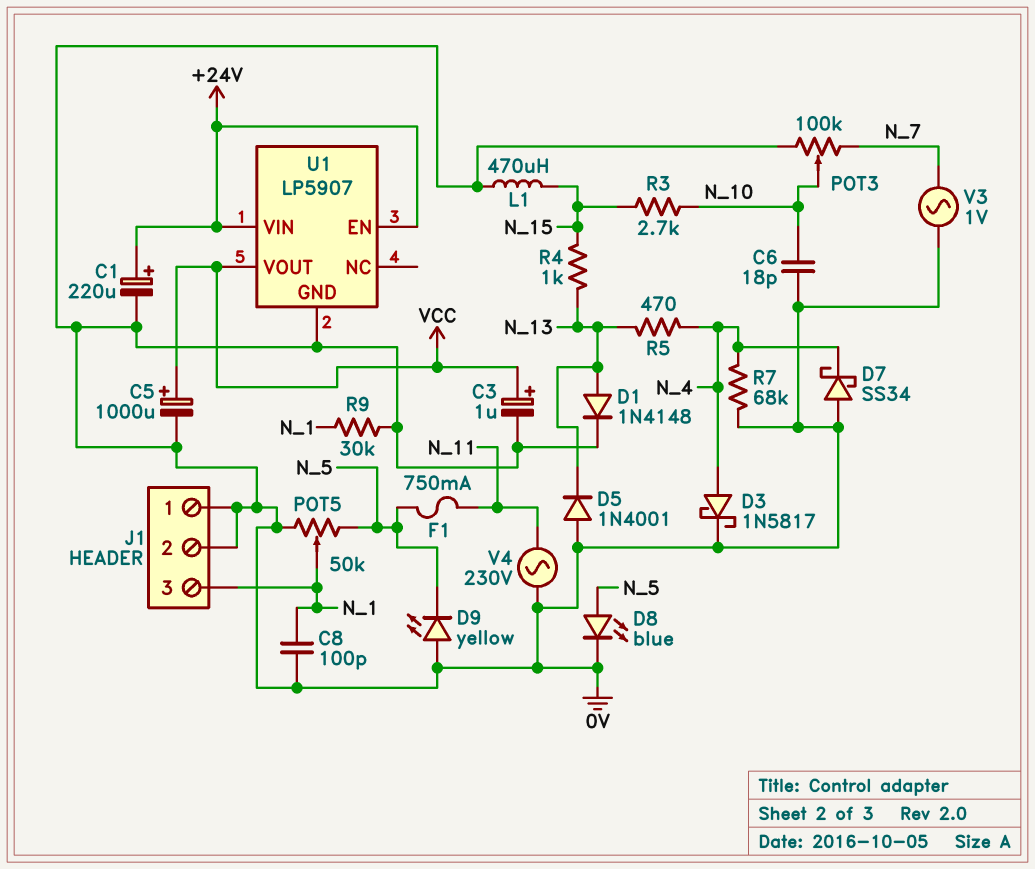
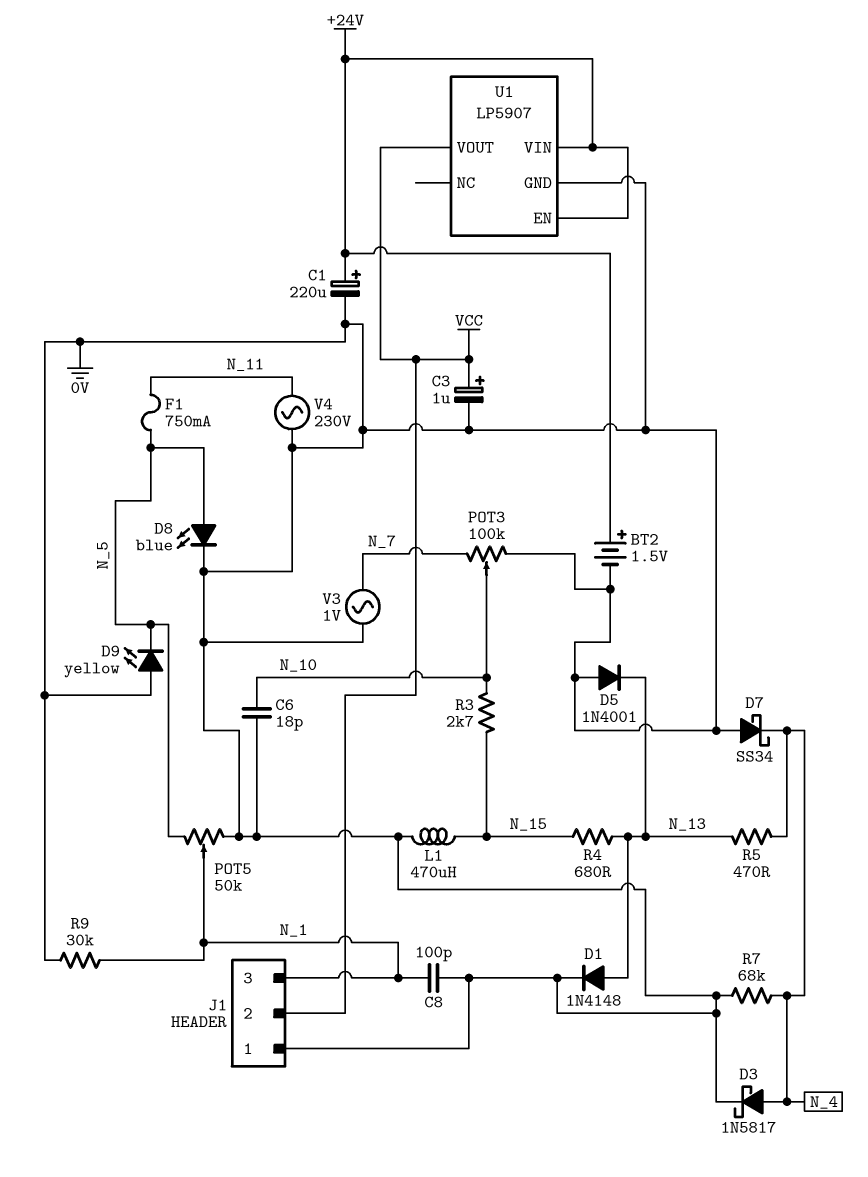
BT2: none -> 1.5V (plus +24V, minus 0V)
C5: 1000uF (plus VCC, minus 0V) -> none
J1 pin 2: 0V -> VCC
R4: 1k (N_13, N_15) -> 680 (N_13, N_15)

